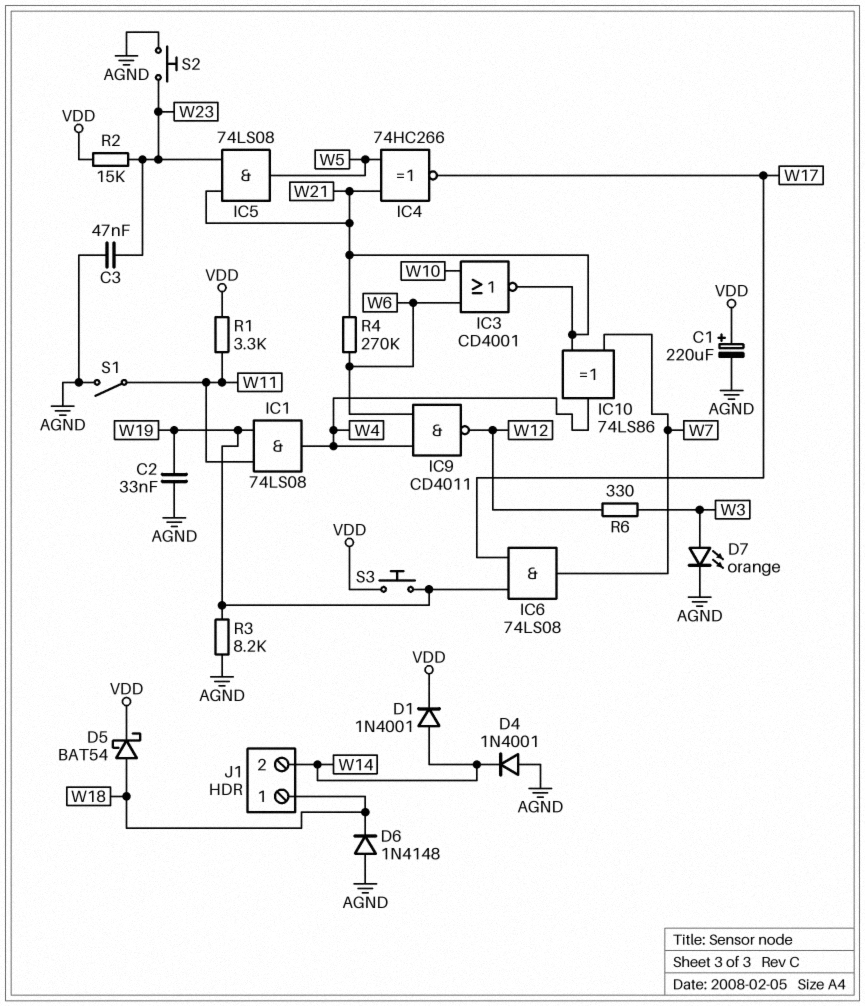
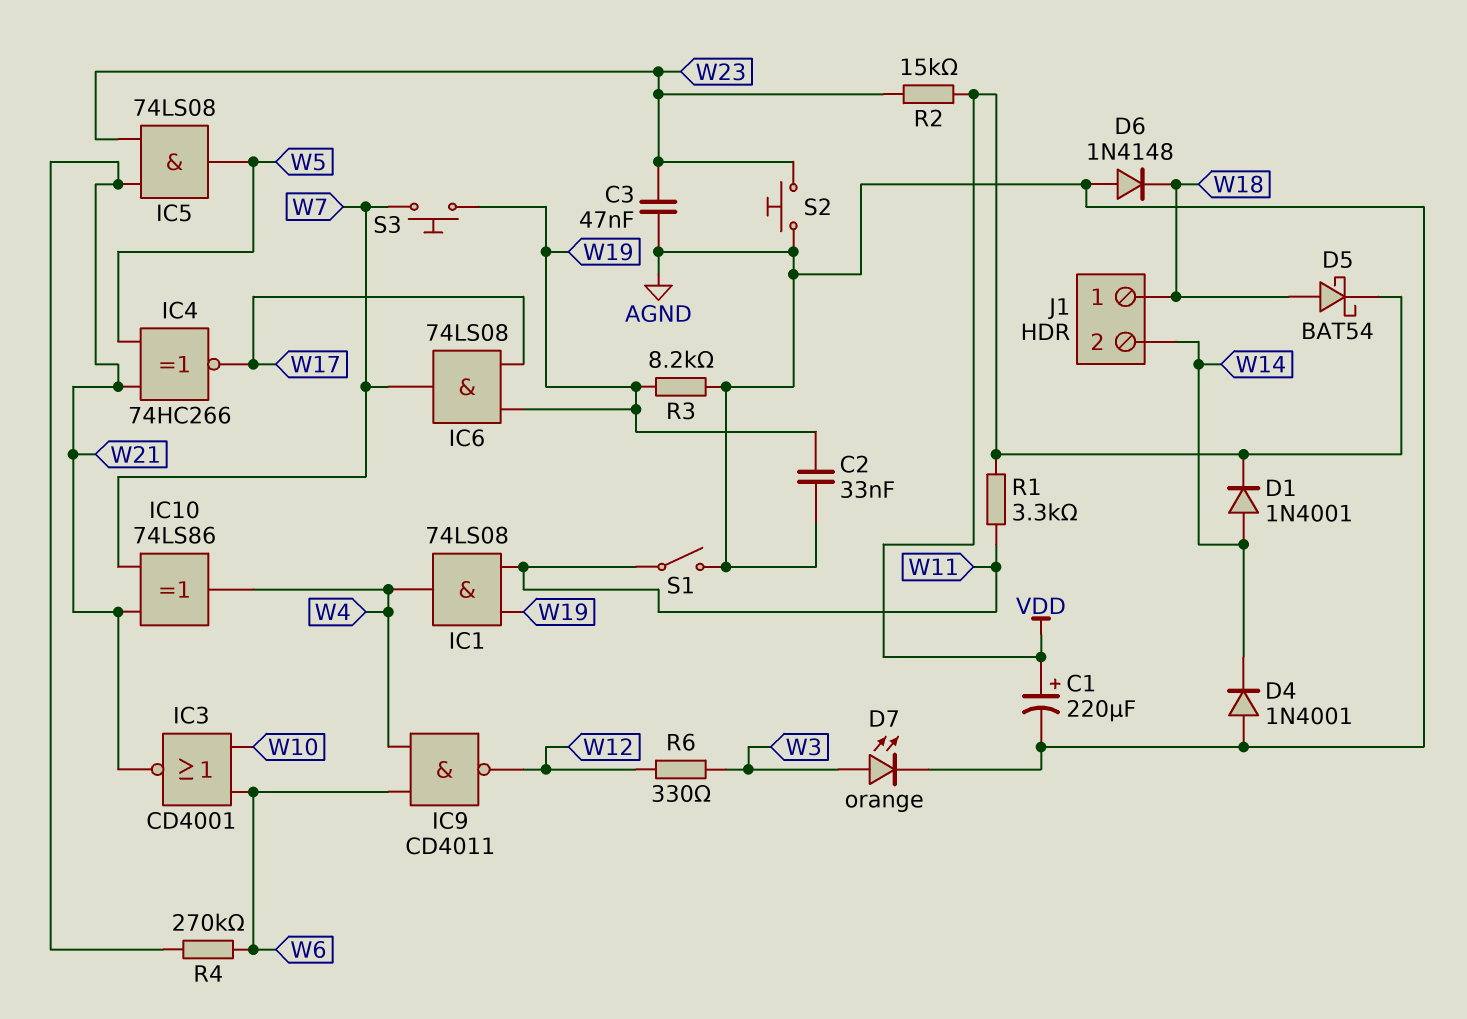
S3: button (VDD, W19) -> button (W7, W19)

